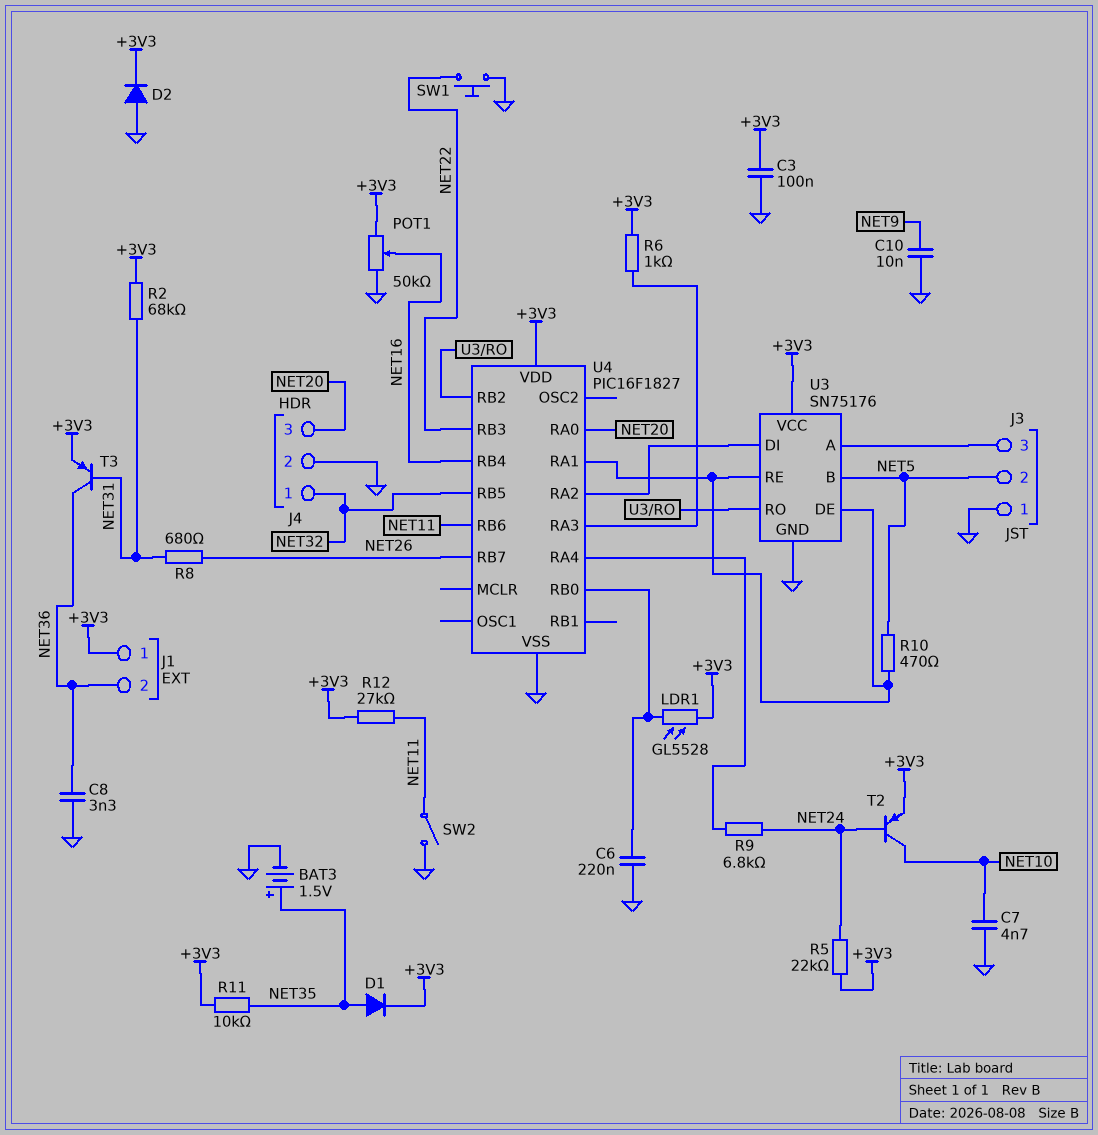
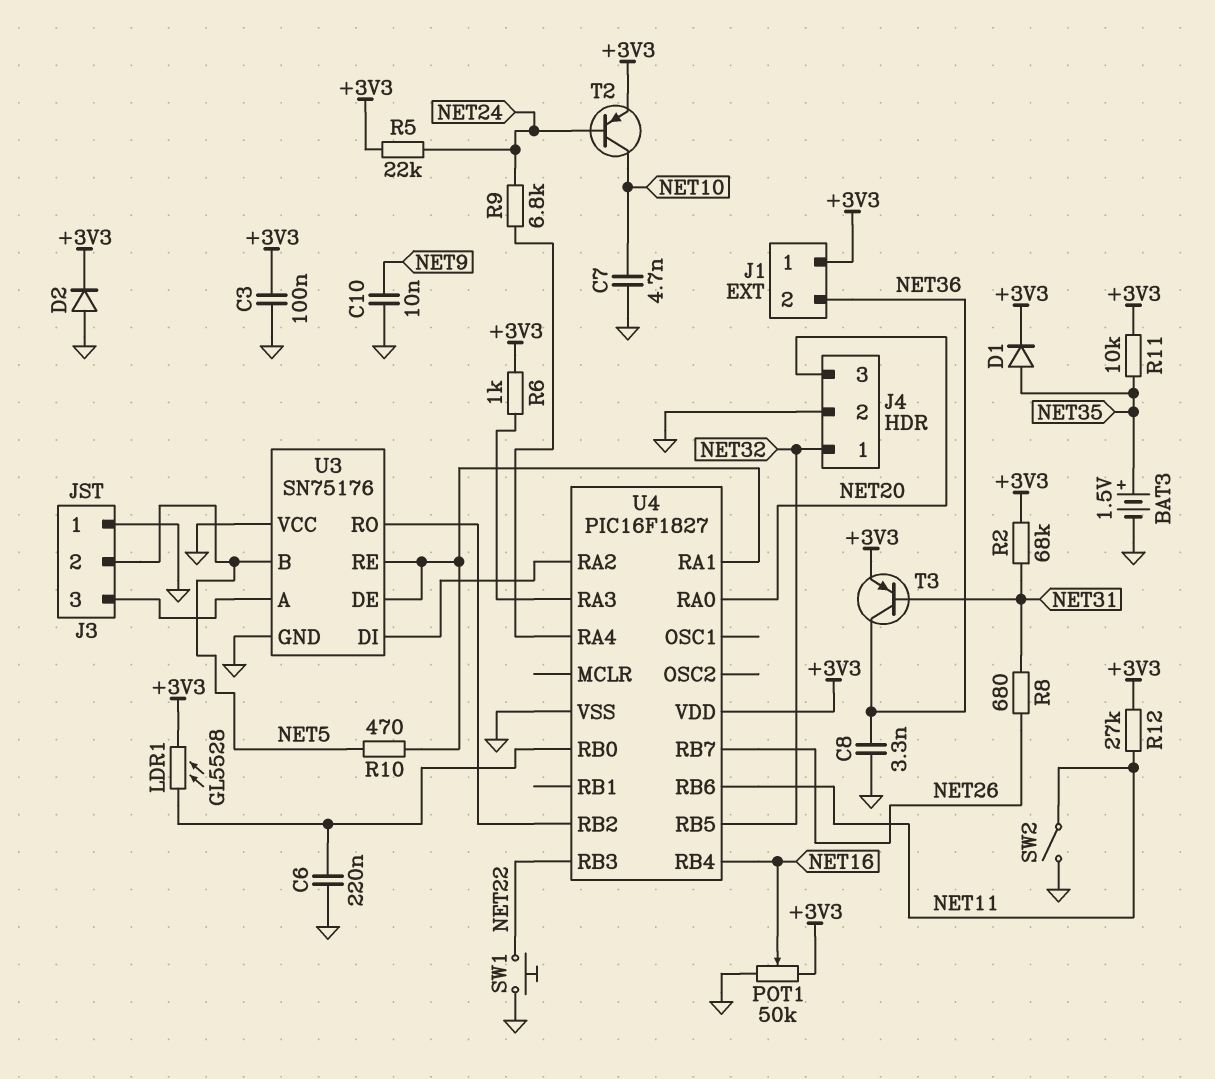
U3 pin VCC: +3V3 -> GND

